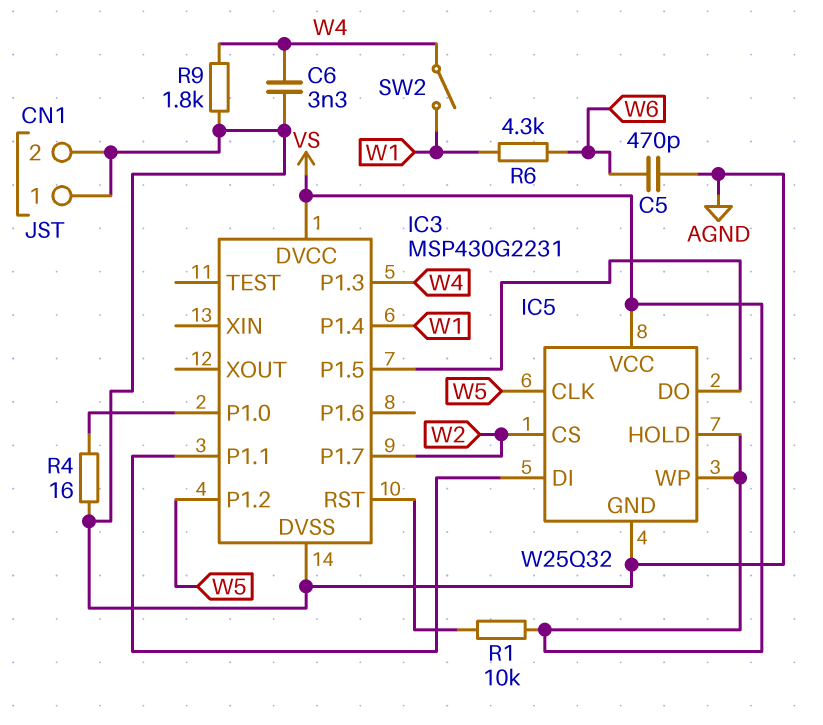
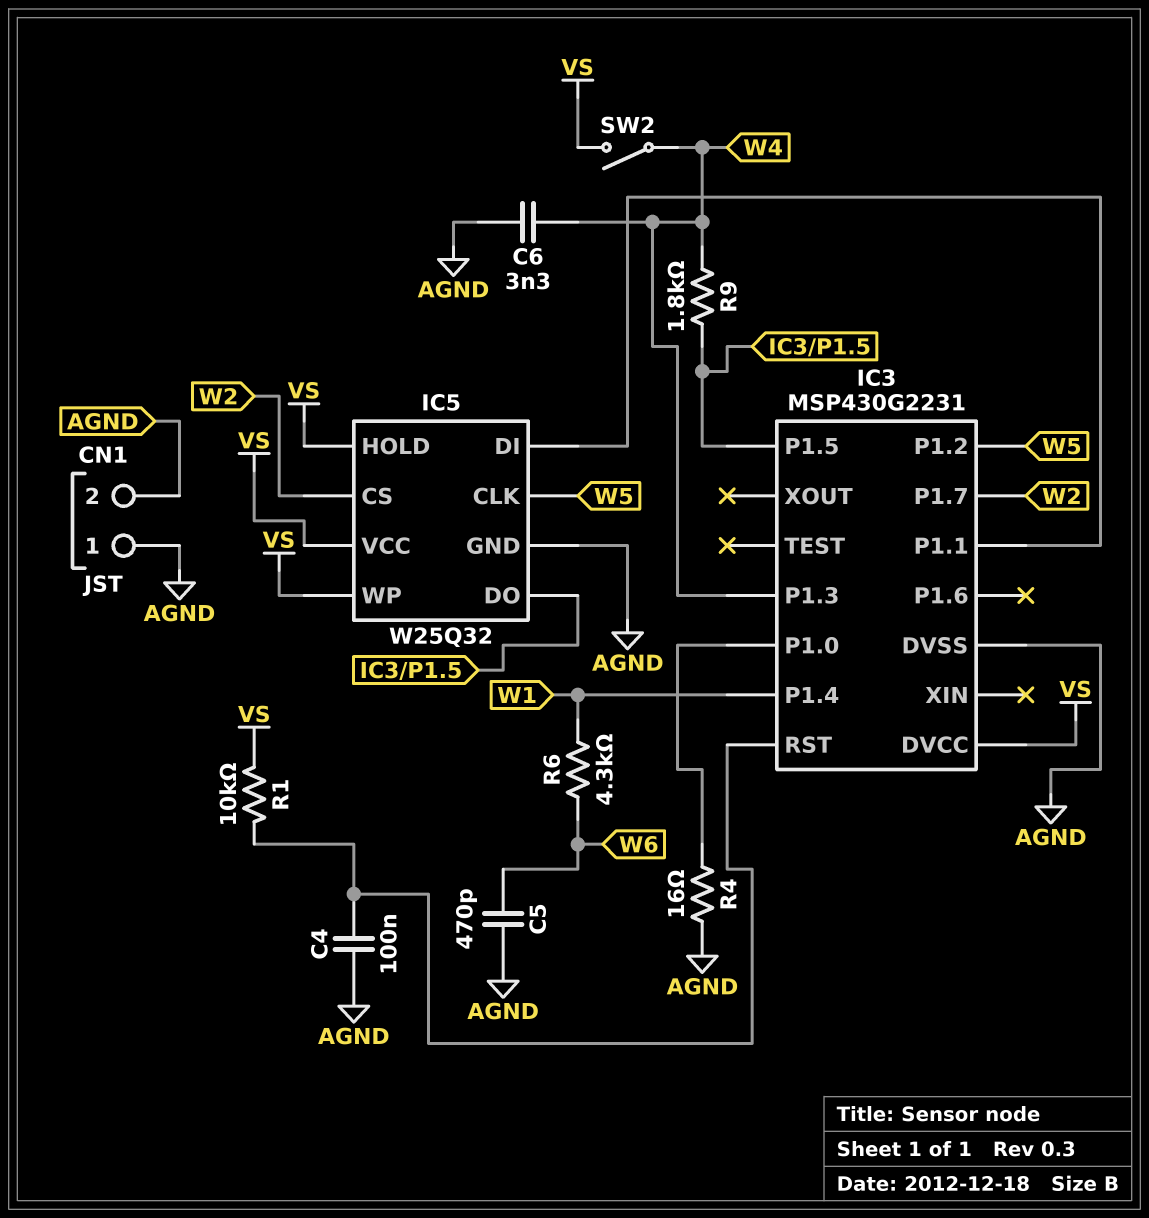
C4: none -> 100nF (AGND, IC3/RST)
R9: 1.8k (AGND, W4) -> 1.8k (IC3/P1.5, W4)
SW2: switch (W1, W4) -> switch (VS, W4)

